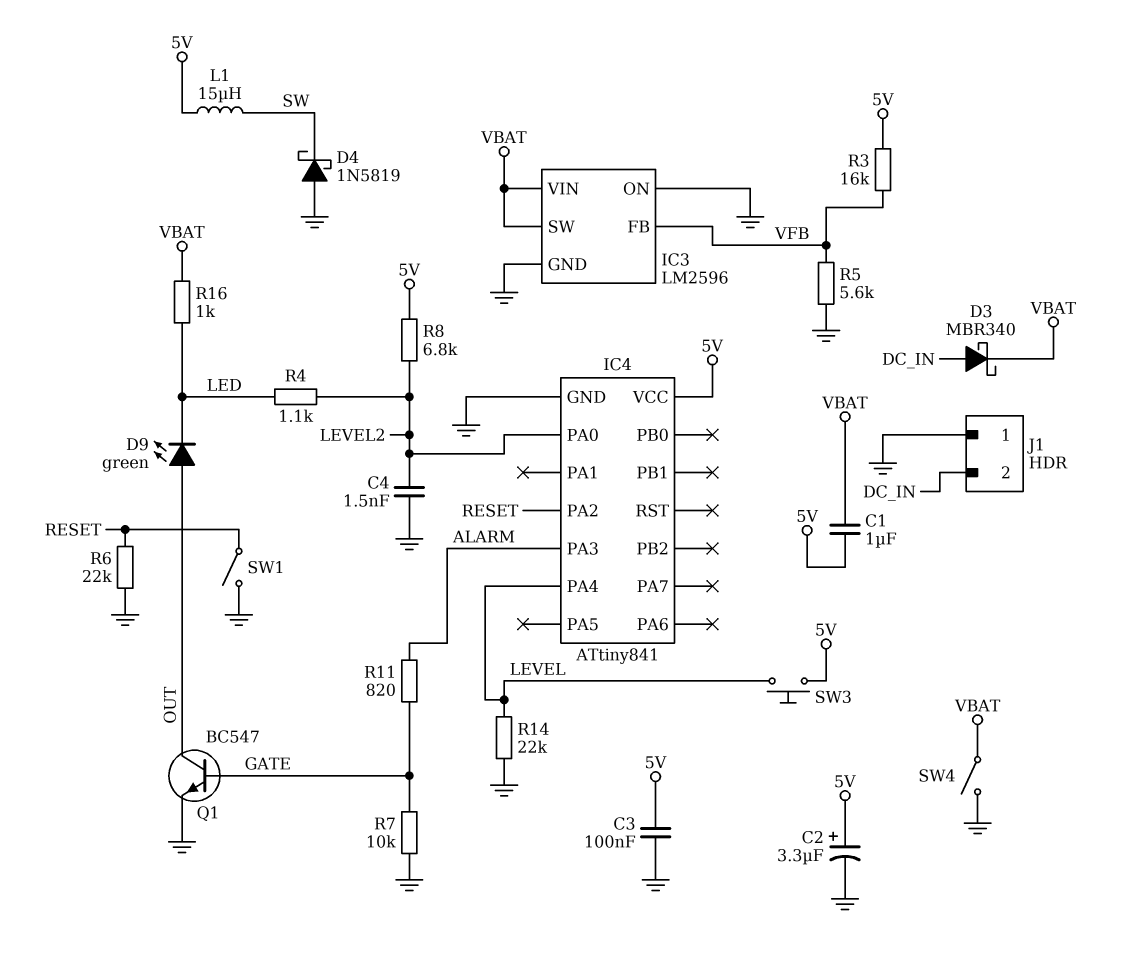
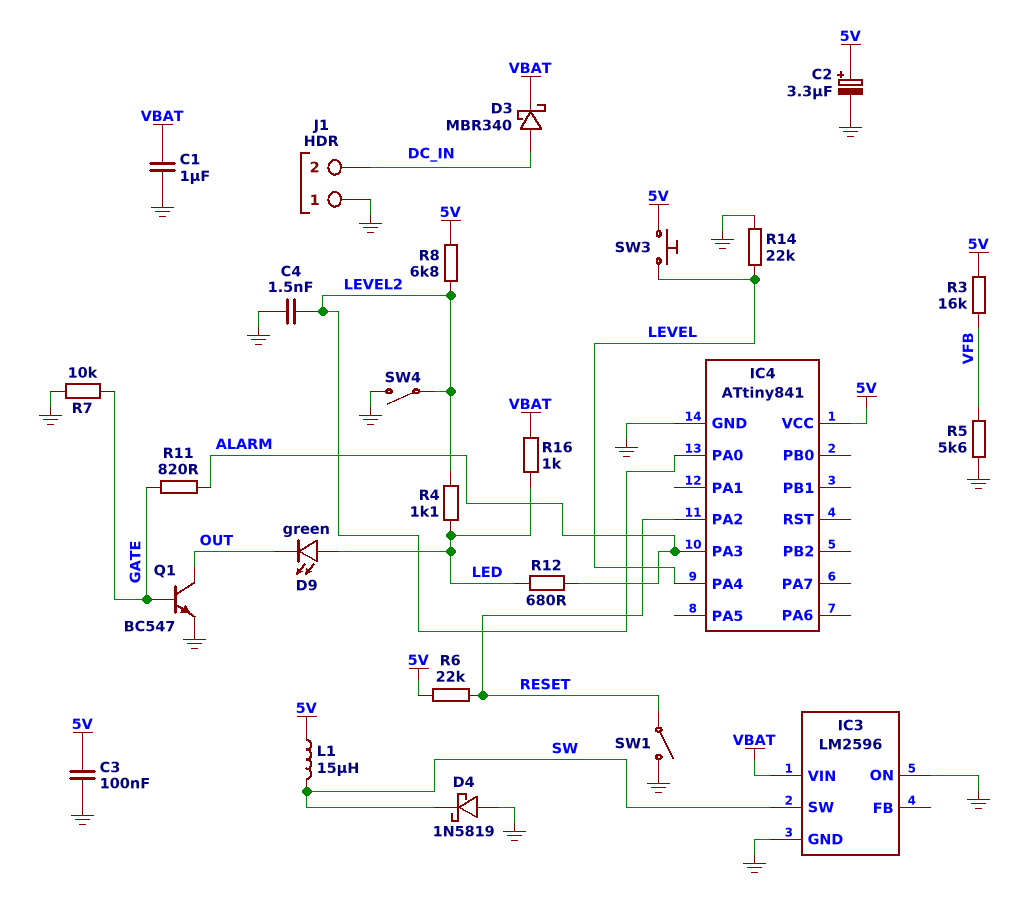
C1: 1uF (5V, VBAT) -> 1uF (GND, VBAT)
D9: LED green (A OUT, K LED) -> LED green (A LED, K OUT)
IC3 pin FB: VFB -> none
IC3 pin SW: VBAT -> SW
R6: 22k (GND, RESET) -> 22k (5V, RESET)
R12: none -> 680 (ALARM, LED)
SW4: switch (GND, VBAT) -> switch (GND, LEVEL2)

